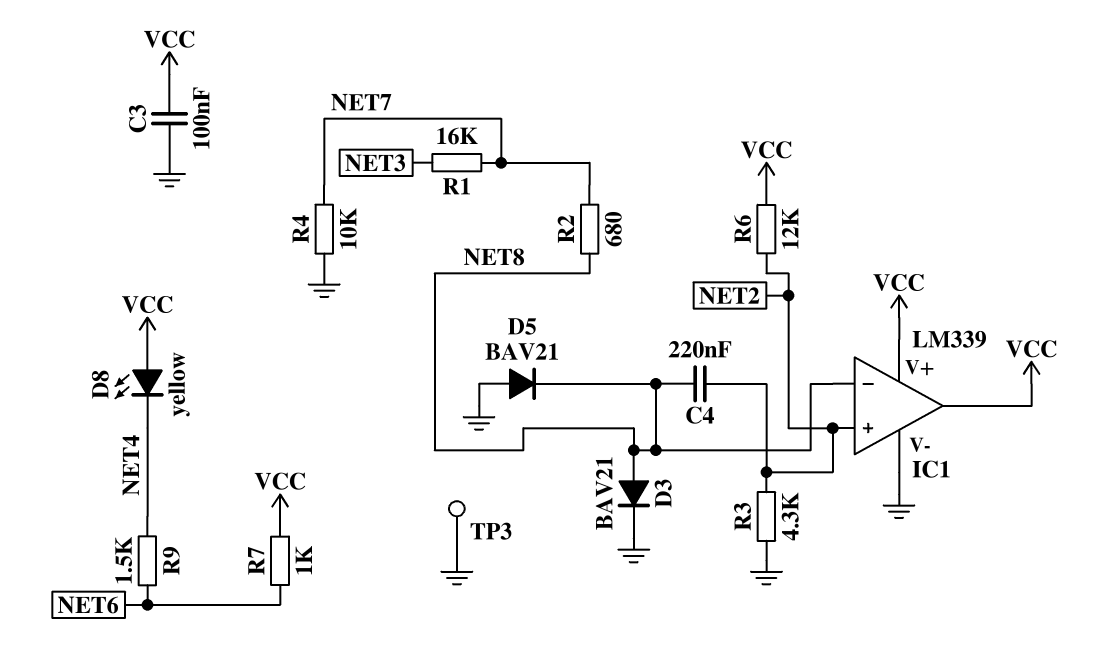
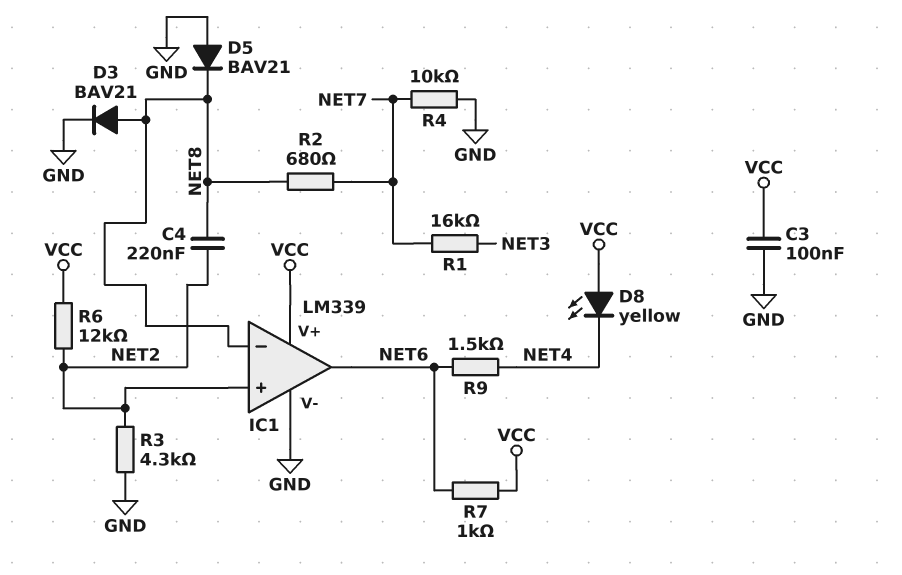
IC1 pin out: VCC -> NET6
TP3: test point (GND) -> none

